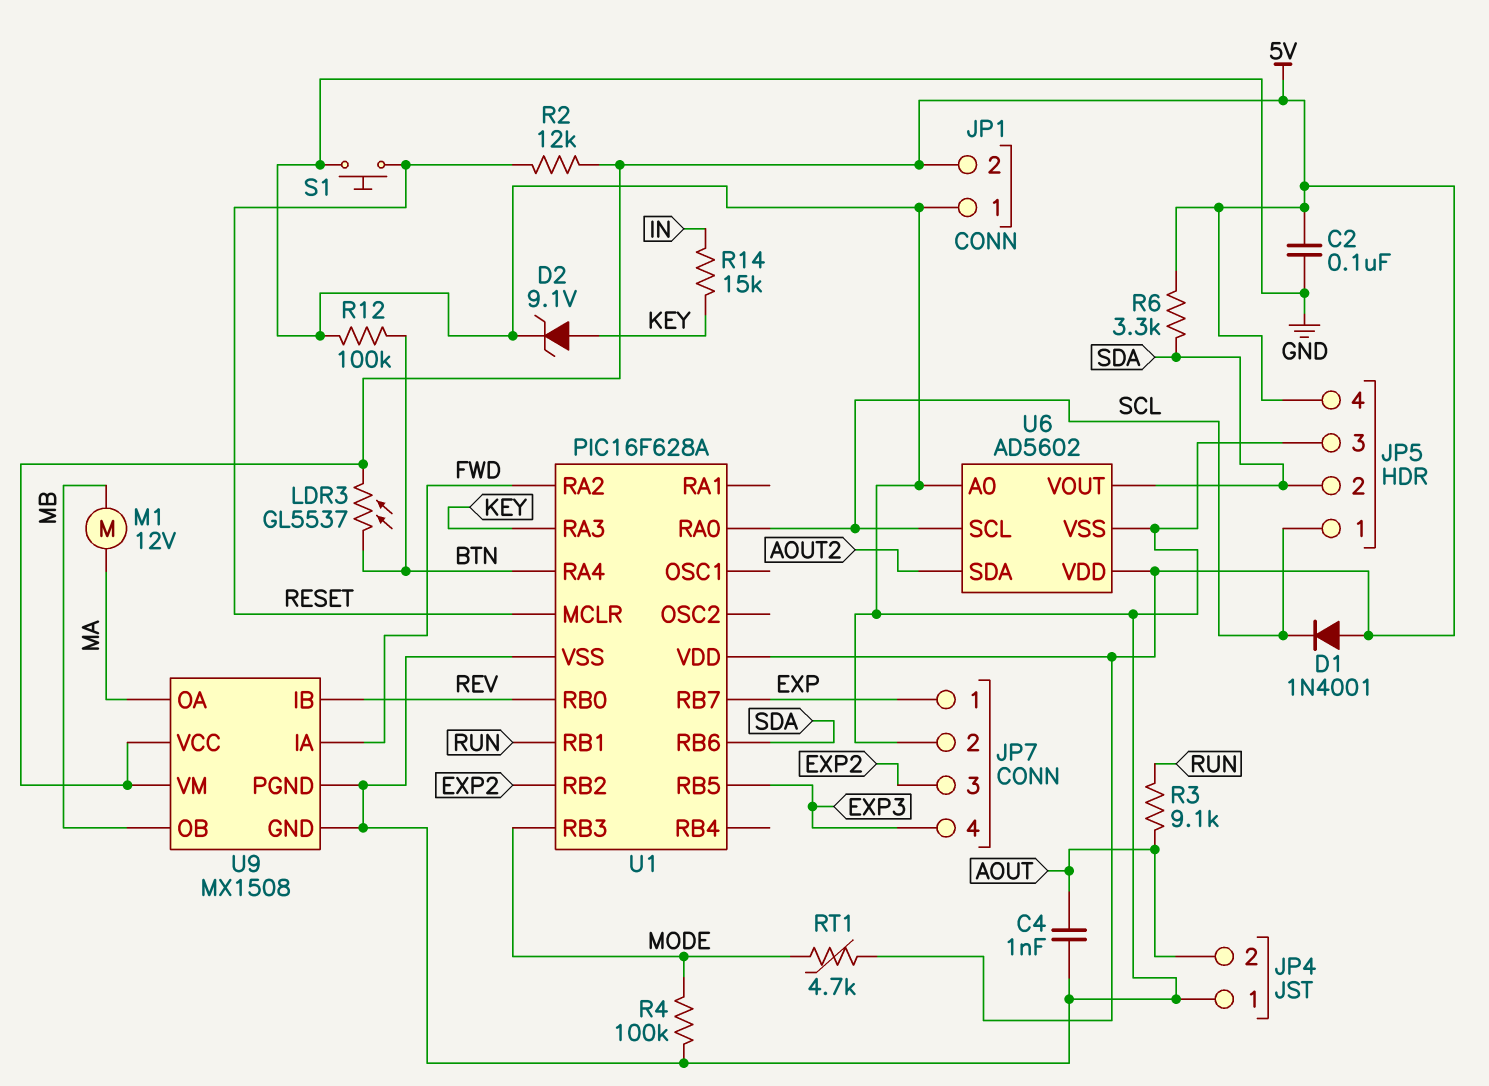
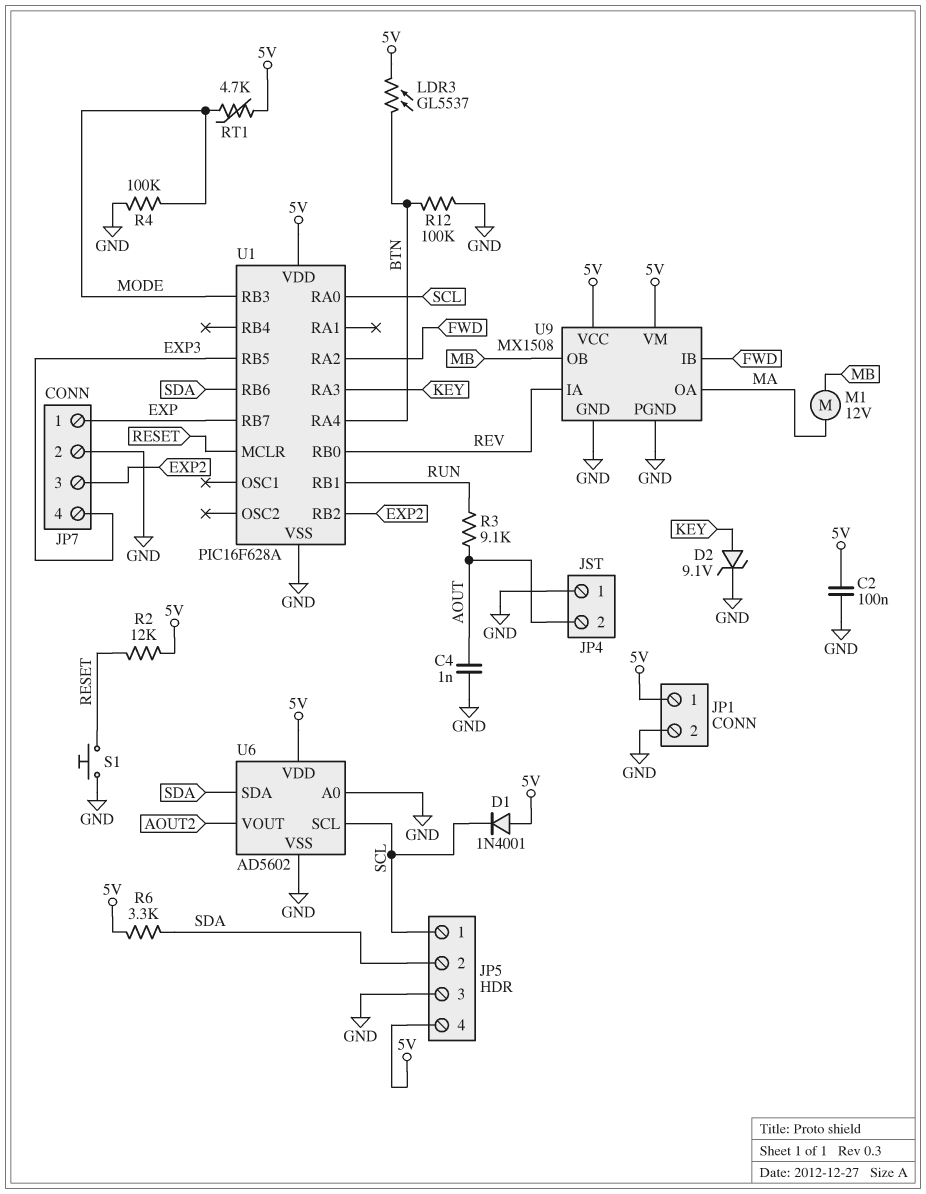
JP1 pin 1: GND -> 5V
JP1 pin 2: 5V -> GND
R14: 15k (IN, KEY) -> none
U6 pin SDA: AOUT2 -> SDA
U6 pin VOUT: SDA -> AOUT2
U9 pin IA: FWD -> REV
U9 pin IB: REV -> FWD

